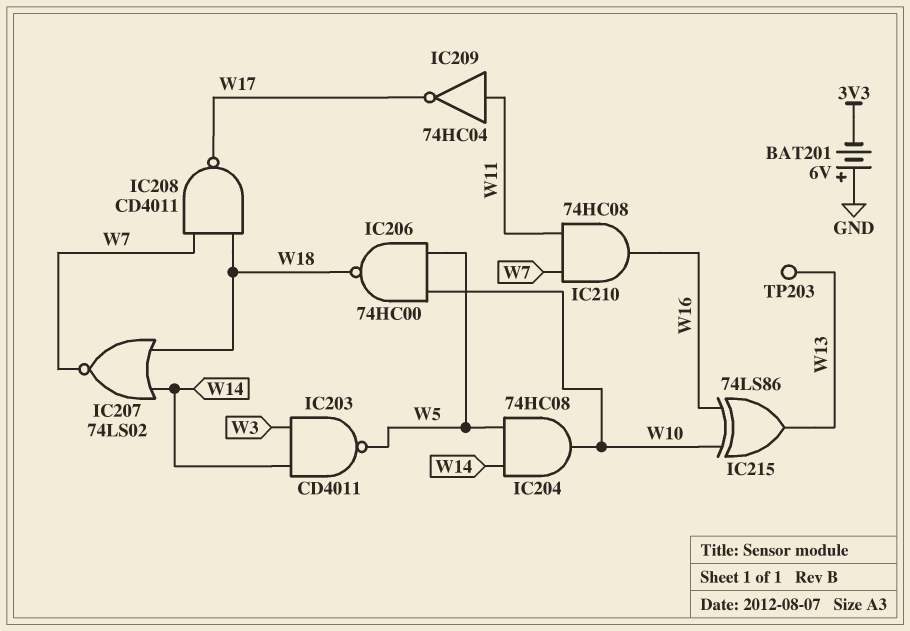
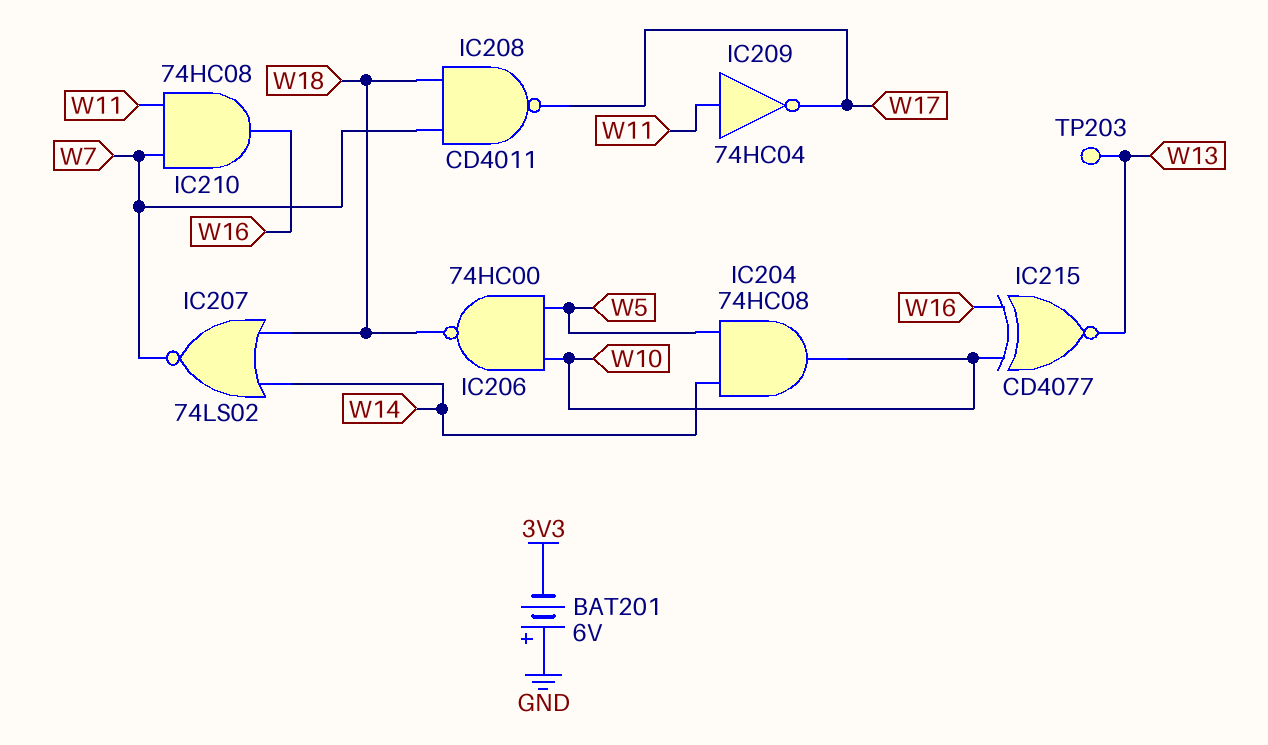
IC203: NAND CD4011 (in W3, in W14, out W5) -> none
IC215: XOR 74LS86 (in W10, in W16, out W13) -> XNOR CD4077 (in W10, in W16, out W13)

